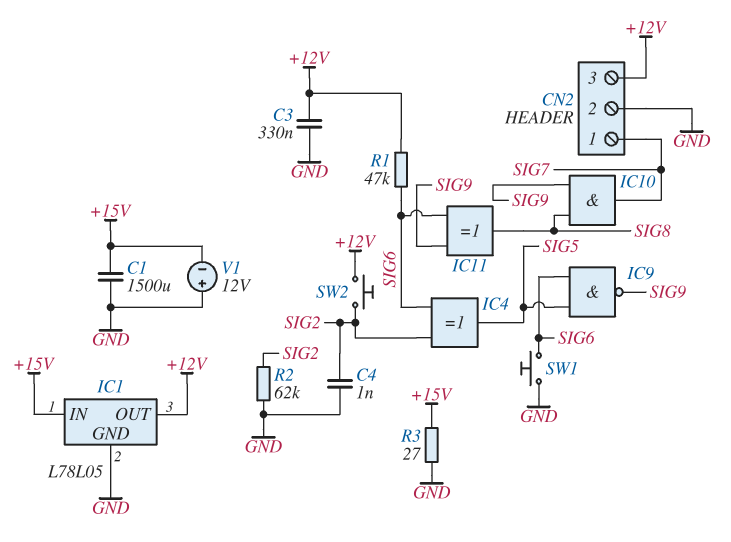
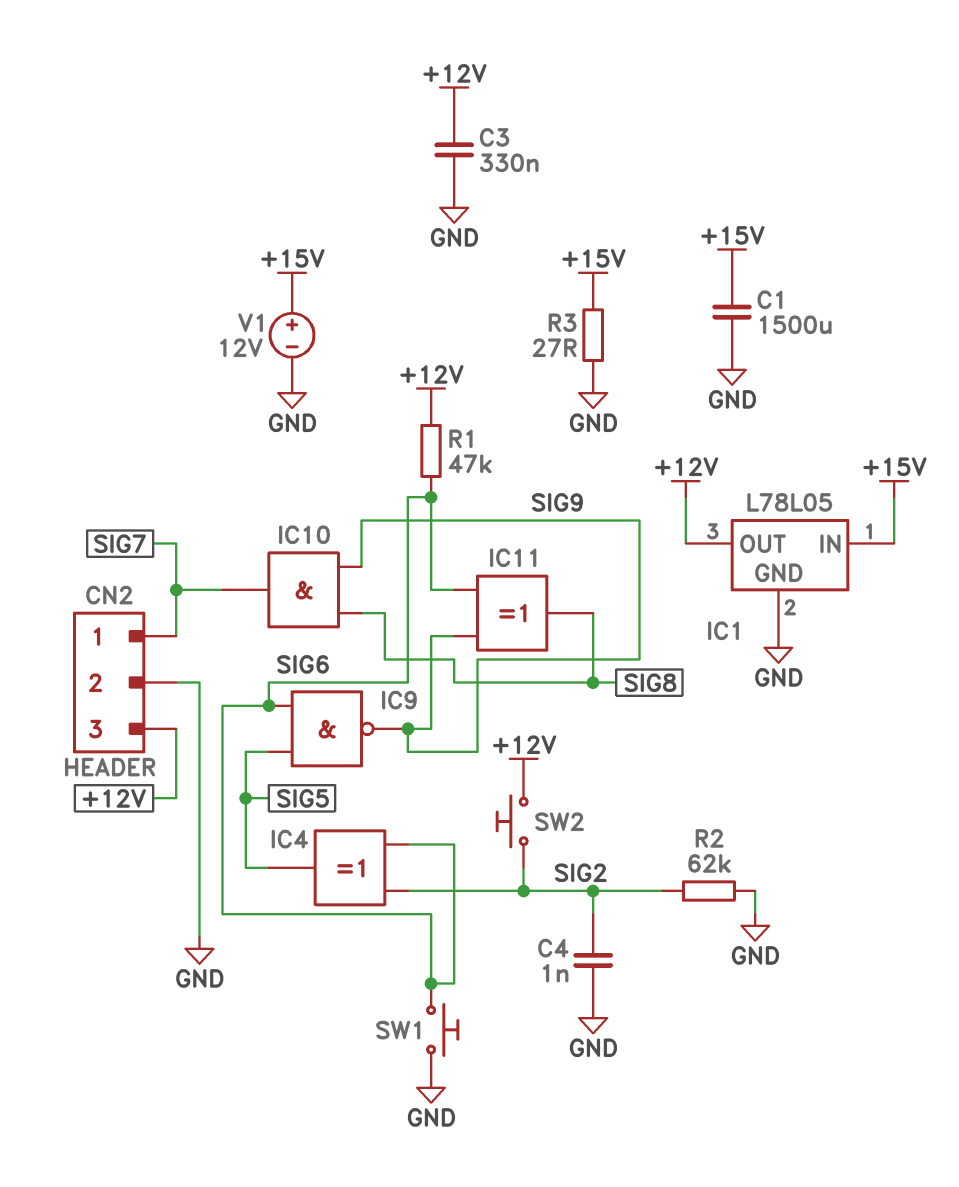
V1: 12V (plus GND, minus +15V) -> 12V (plus +15V, minus GND)

